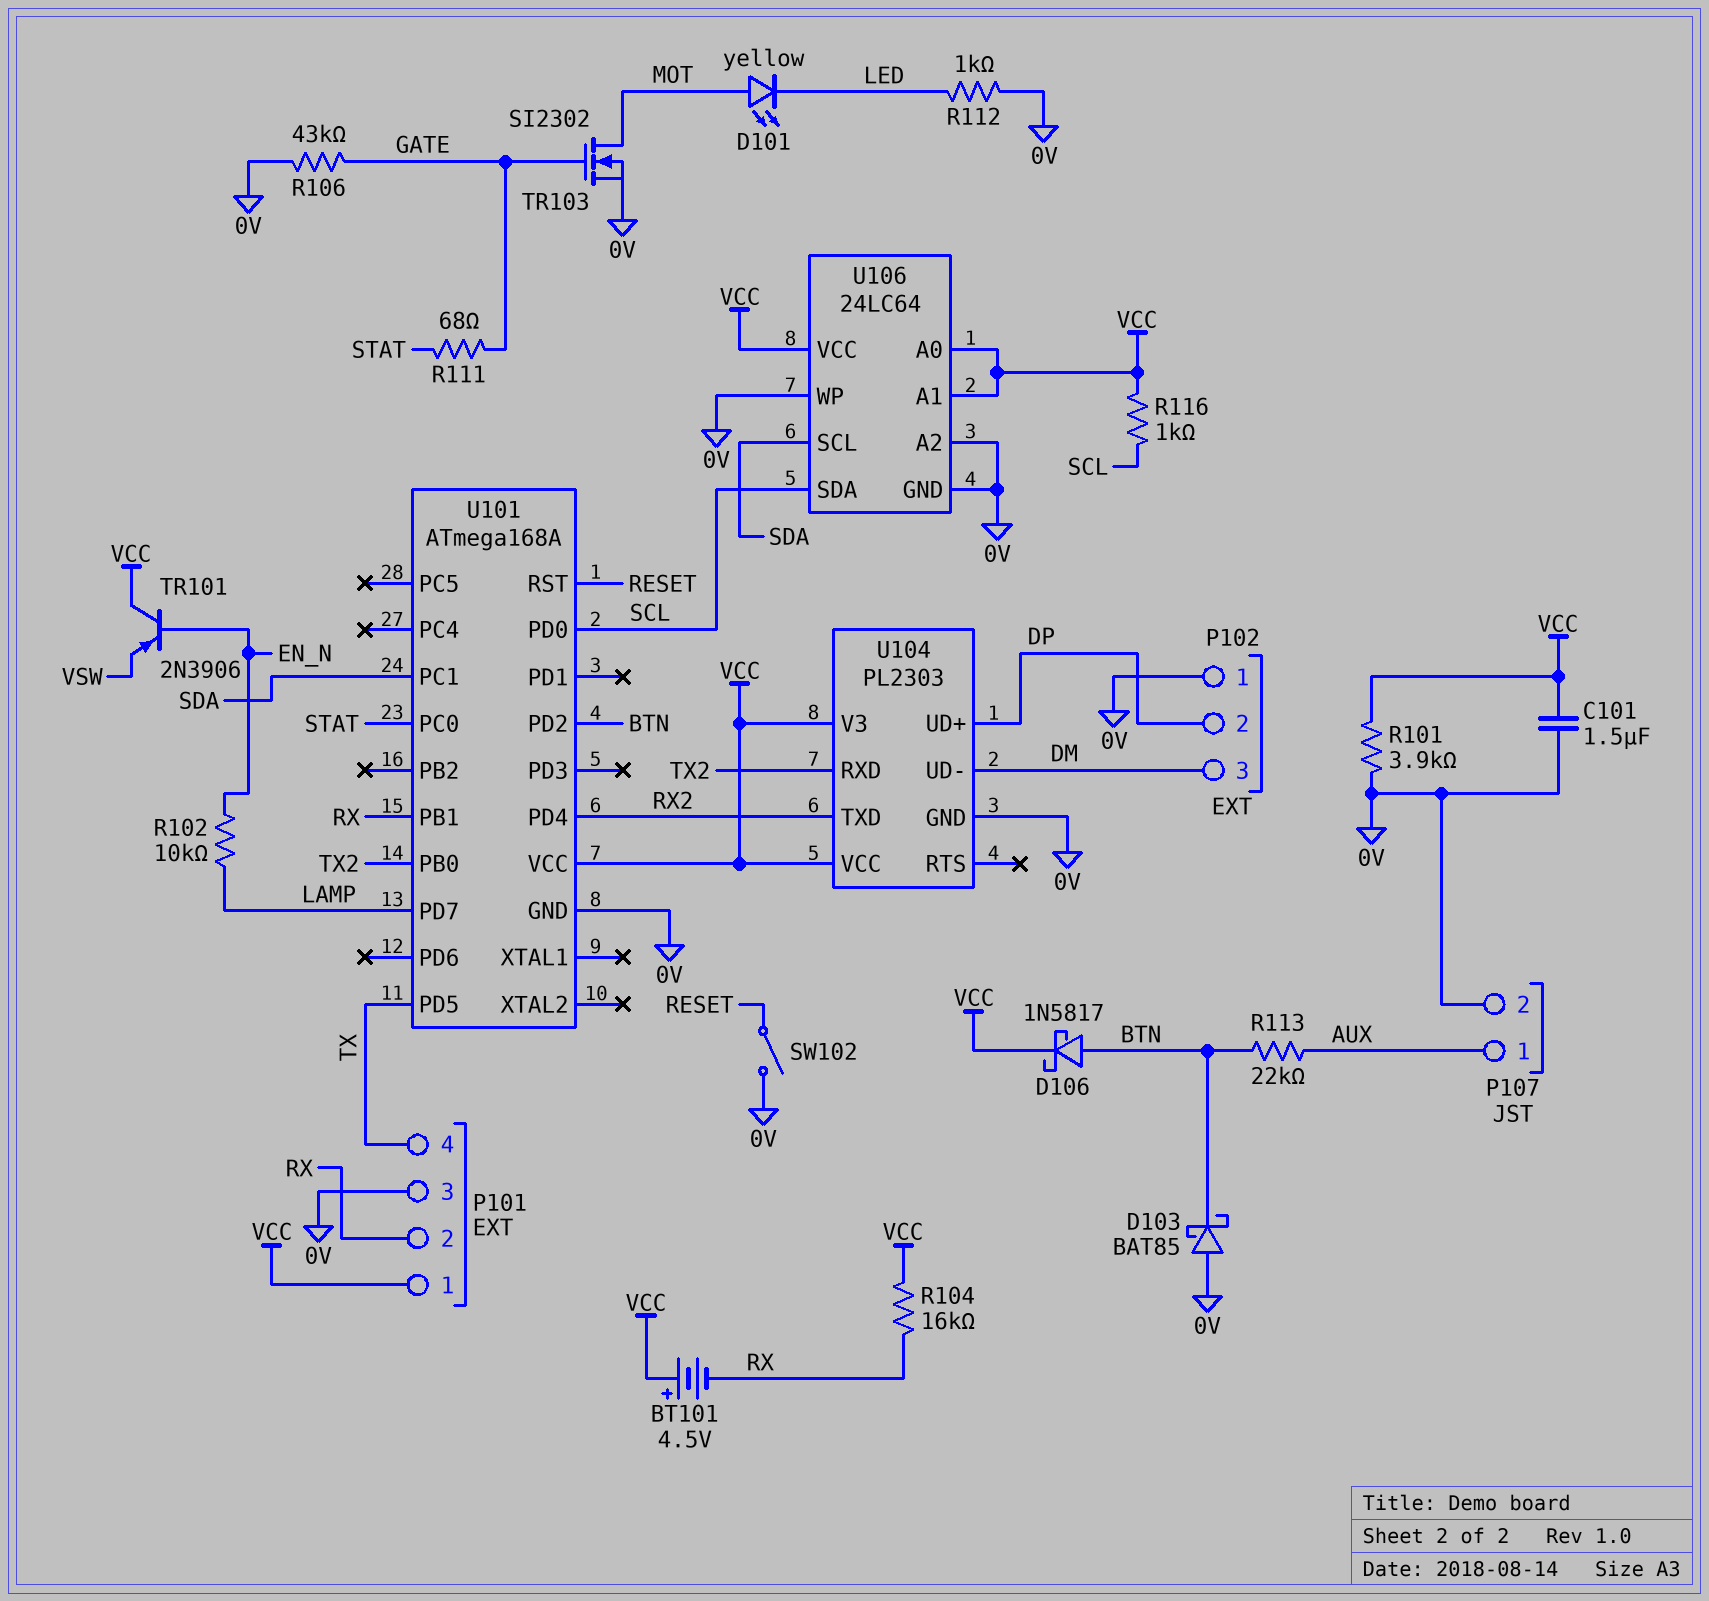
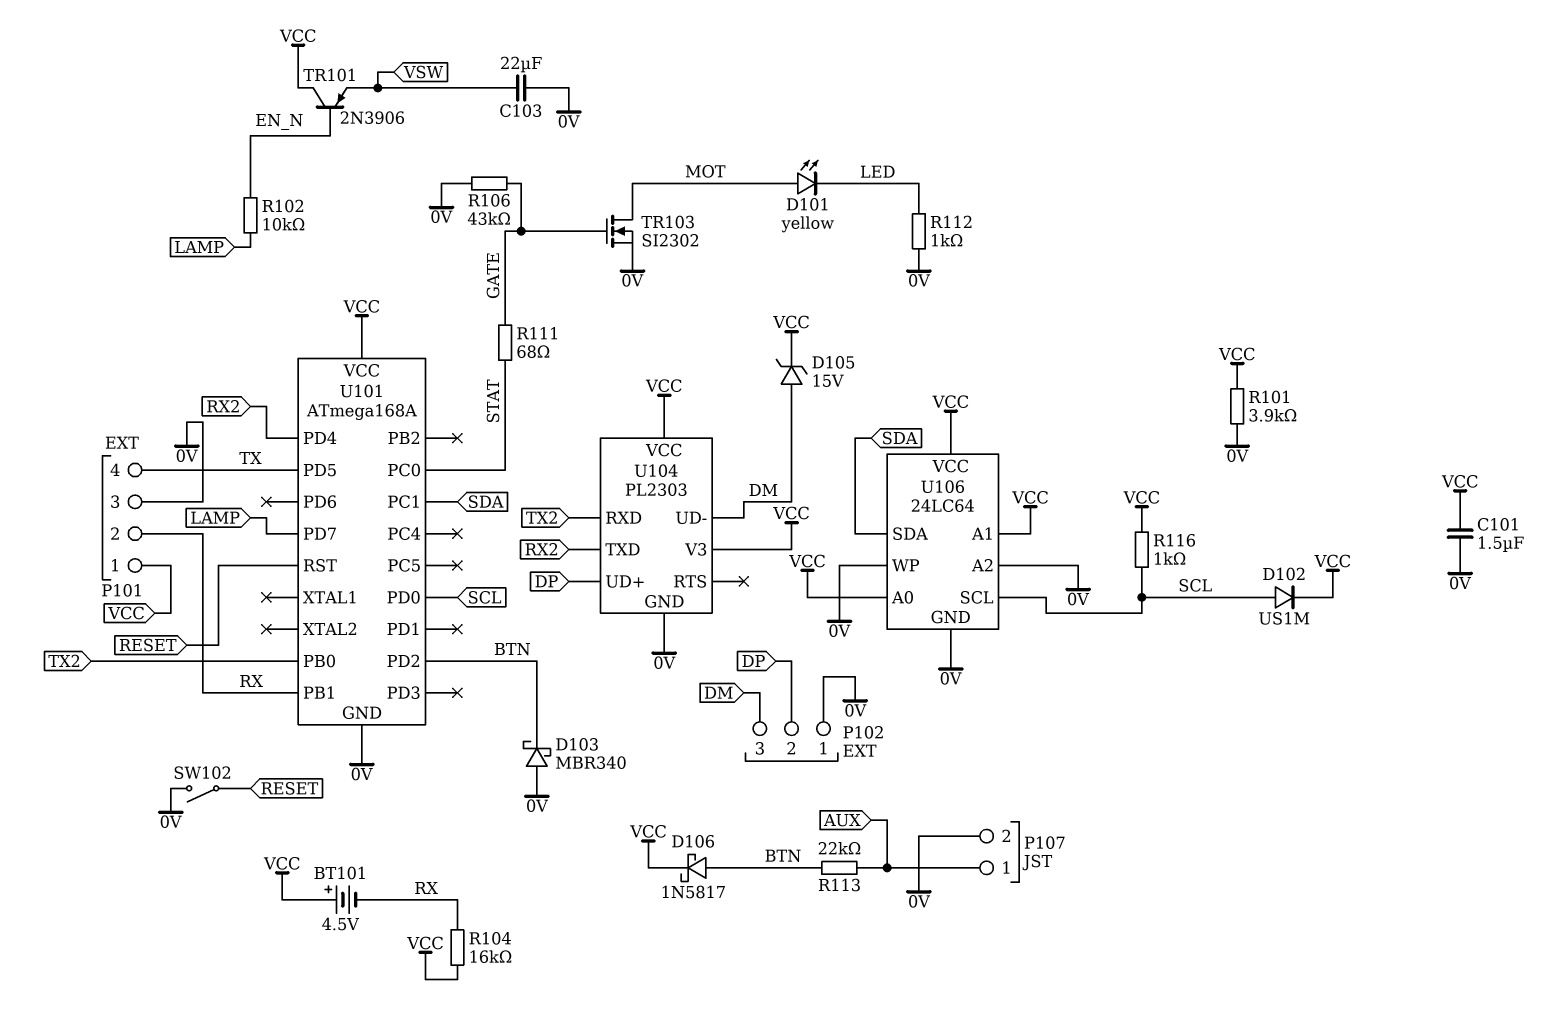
C103: none -> 22uF (0V, VSW)
D102: none -> diode US1M (A SCL, K VCC)
D103: schottky BAT85 (A 0V, K BTN) -> schottky MBR340 (A 0V, K BTN)
D105: none -> zener 15V (A DM, K VCC)
U106 pin SCL: SDA -> SCL
U106 pin SDA: SCL -> SDA

